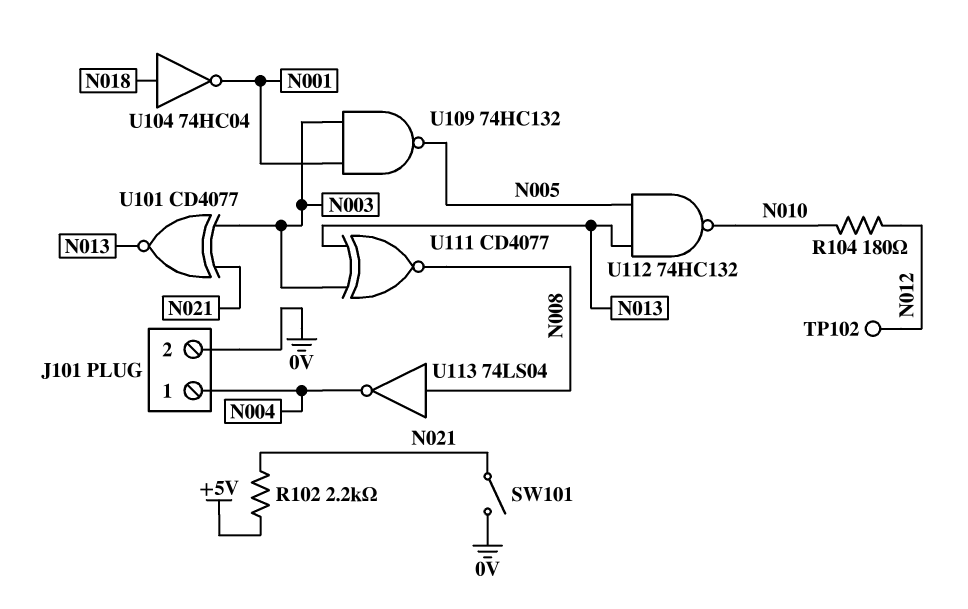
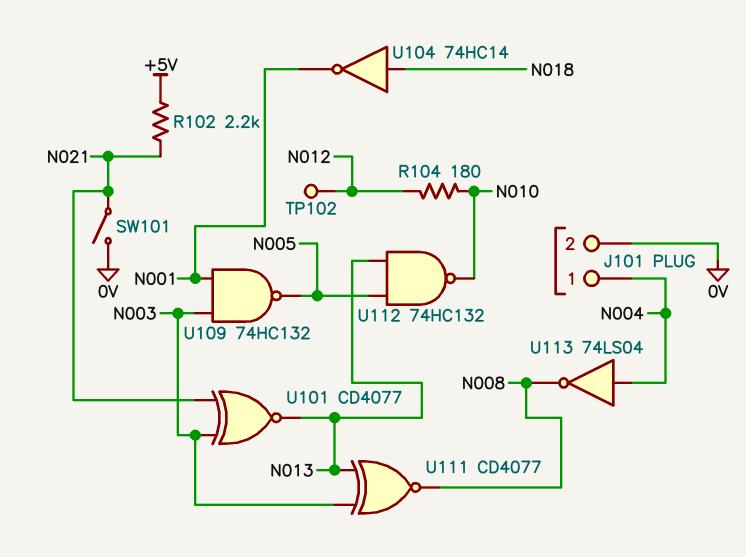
U104: NOT 74HC04 (in N018, out N001) -> NOT 74HC14 (in N018, out N001)
U113: NOT 74LS04 (in N008, out N004) -> NOT 74LS04 (in N004, out N008)

